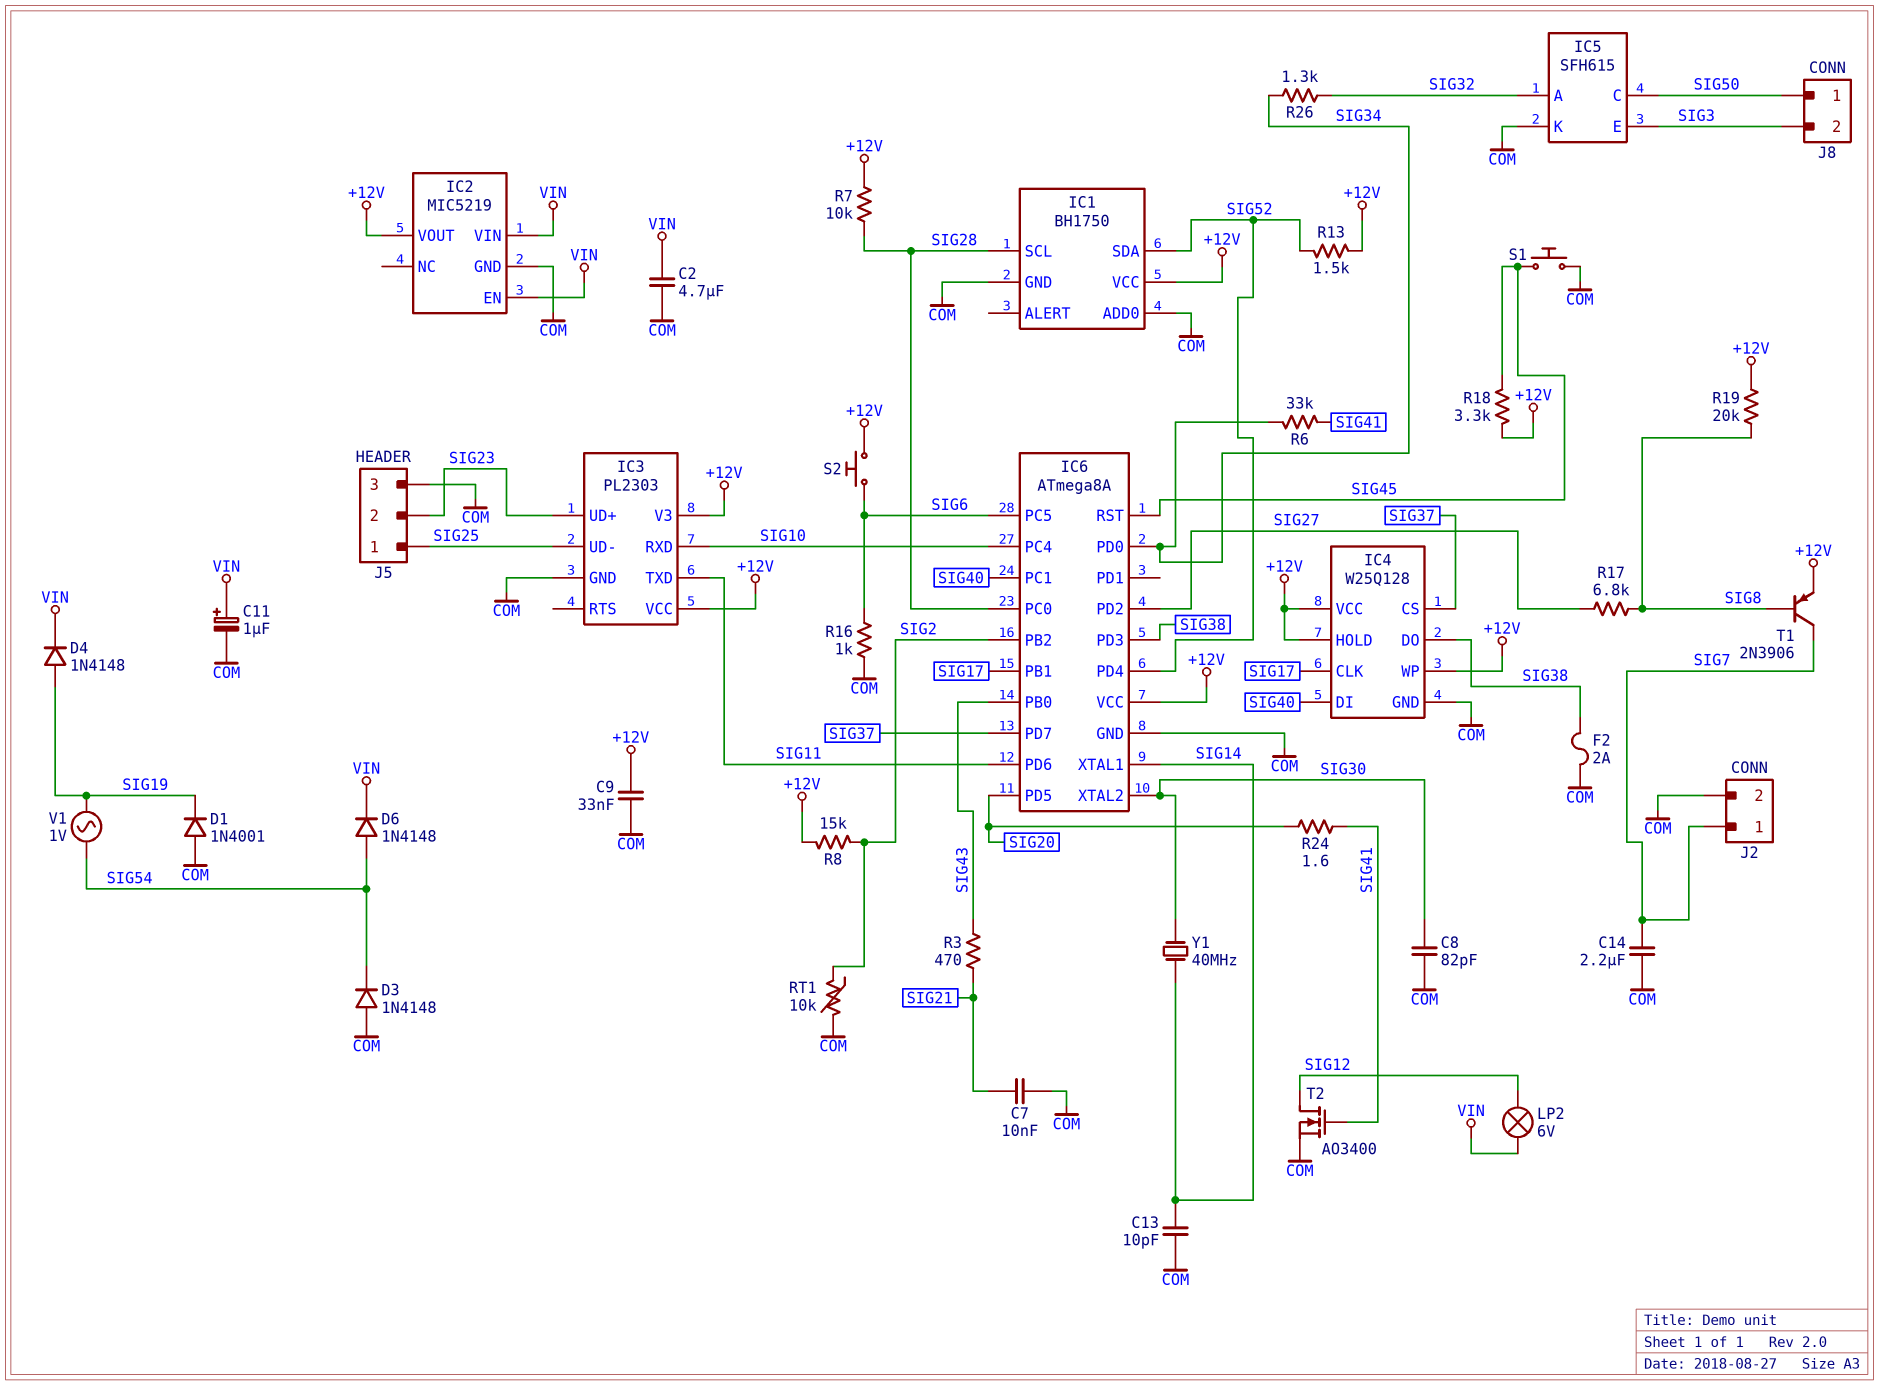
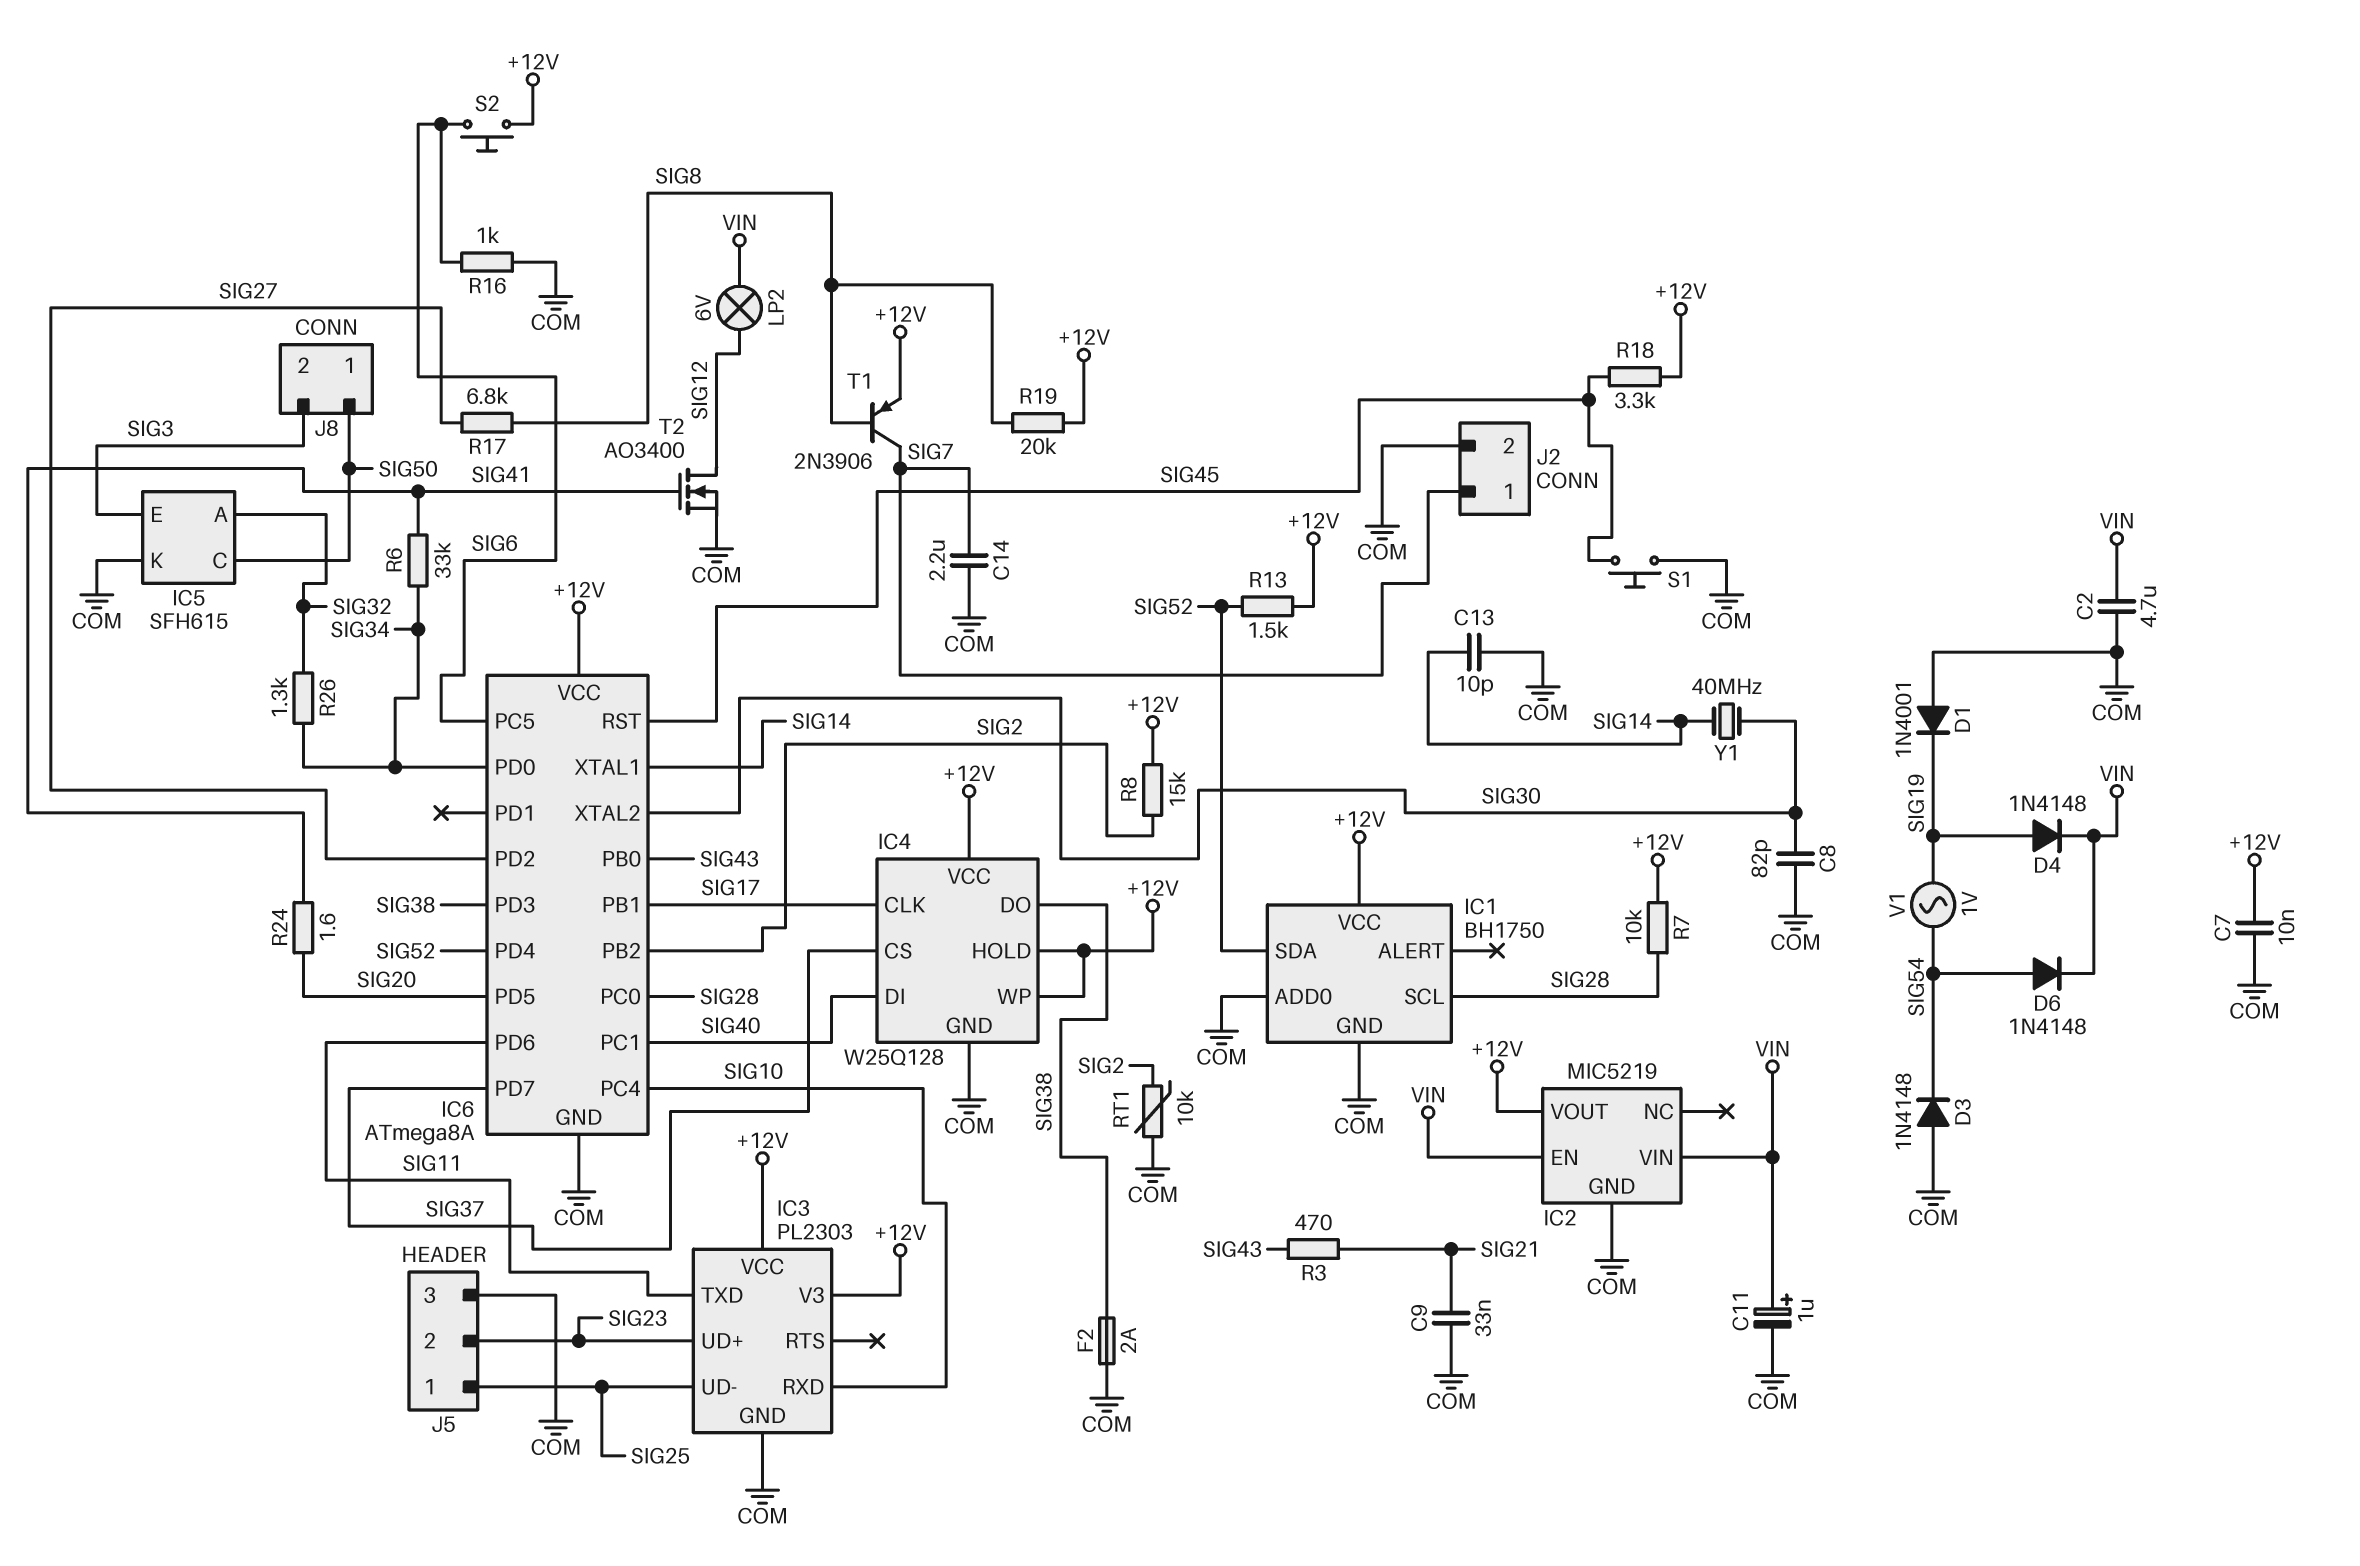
C7: 10nF (COM, SIG21) -> 10nF (+12V, COM)
C9: 33nF (+12V, COM) -> 33nF (COM, SIG21)

